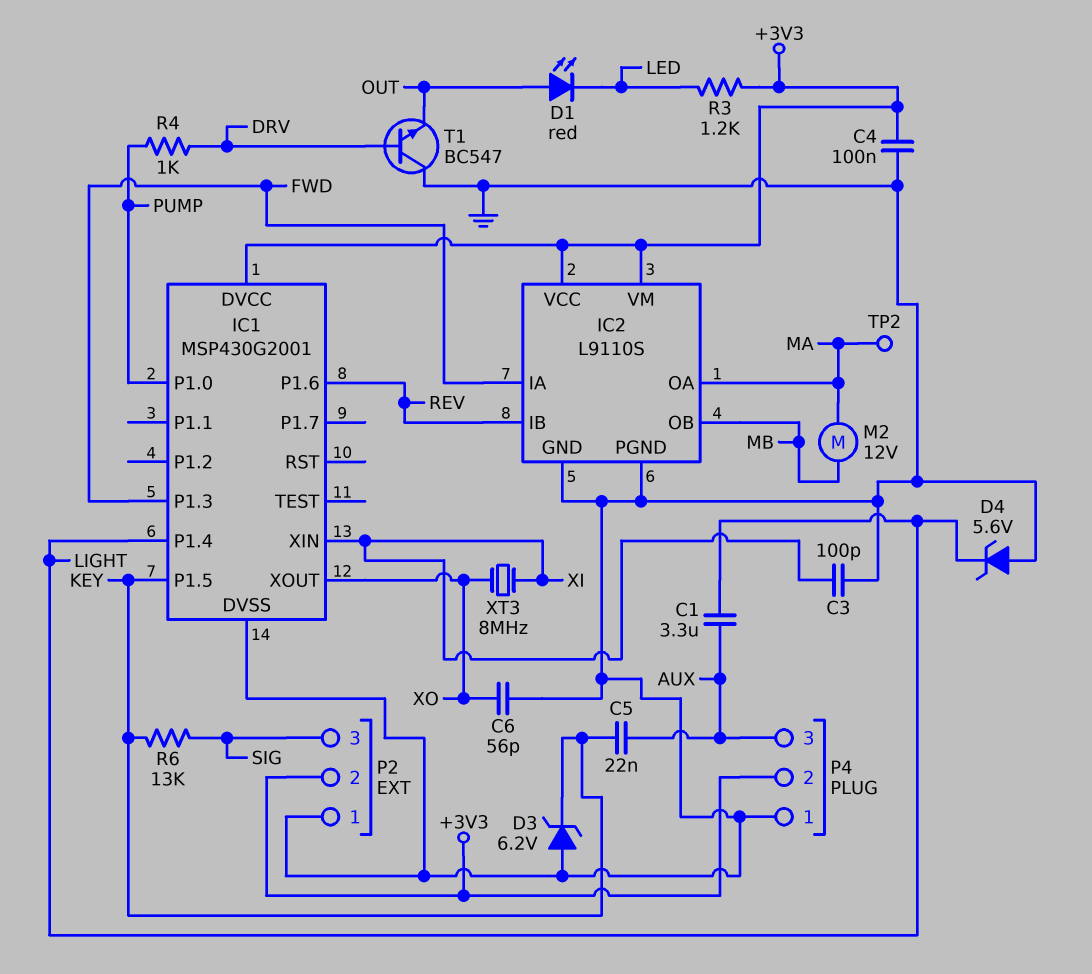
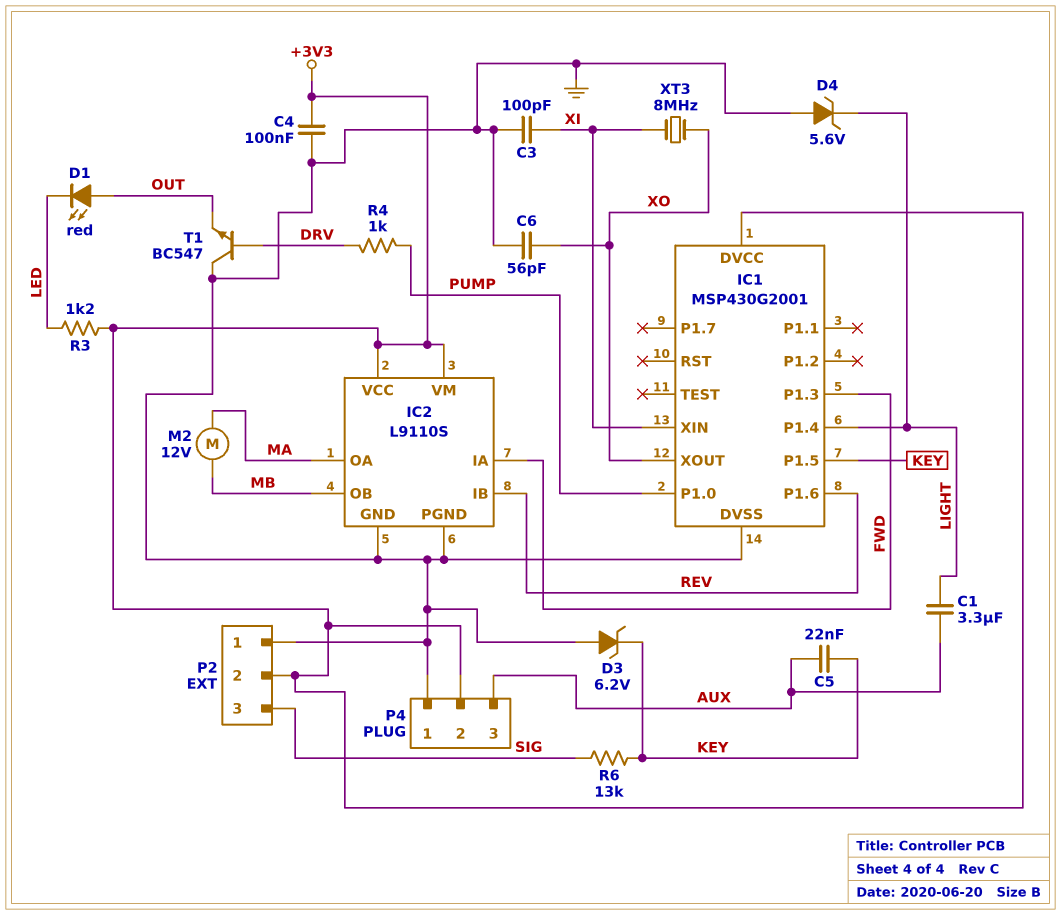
TP2: test point (MA) -> none

